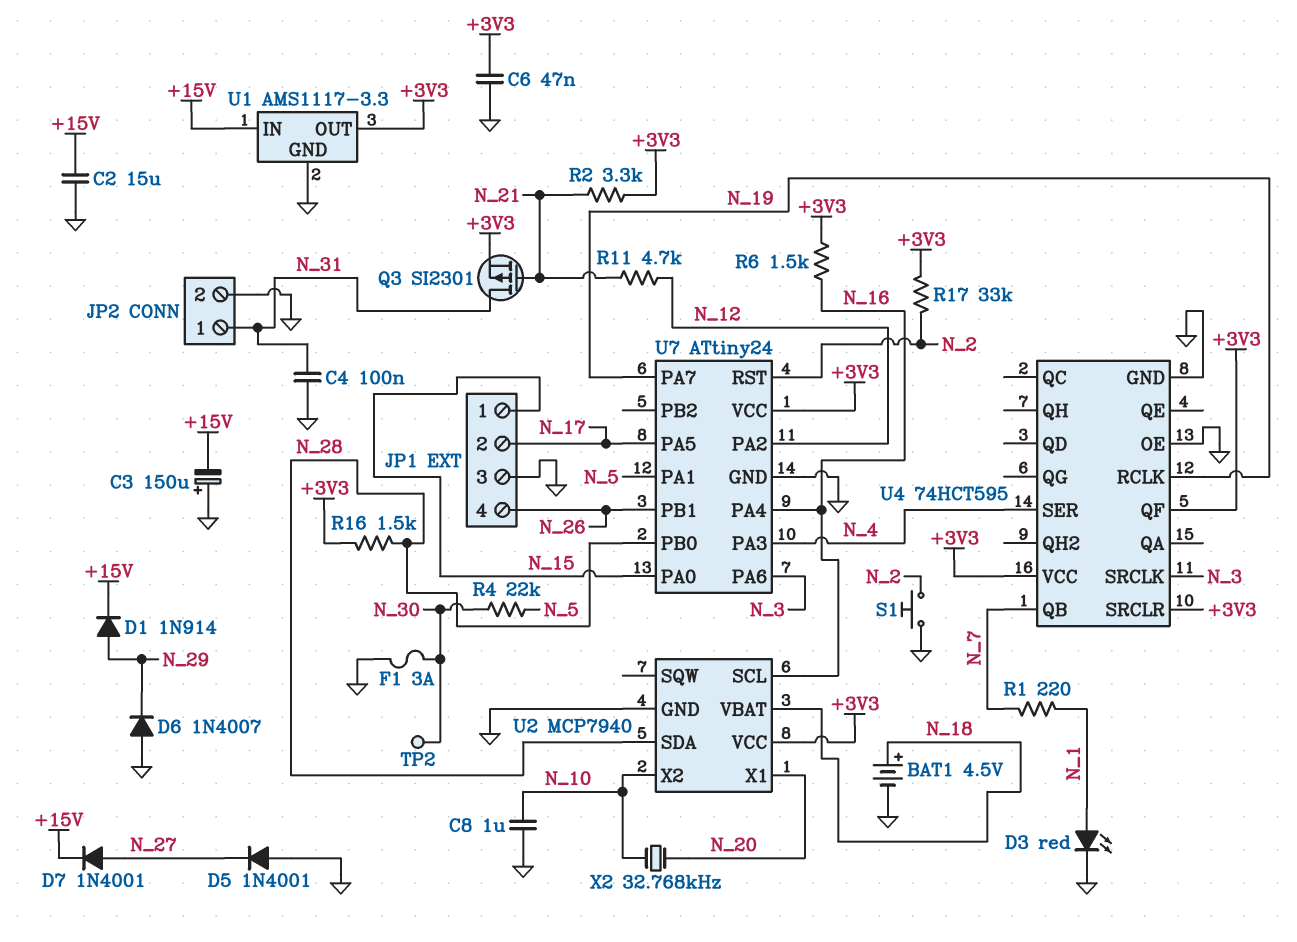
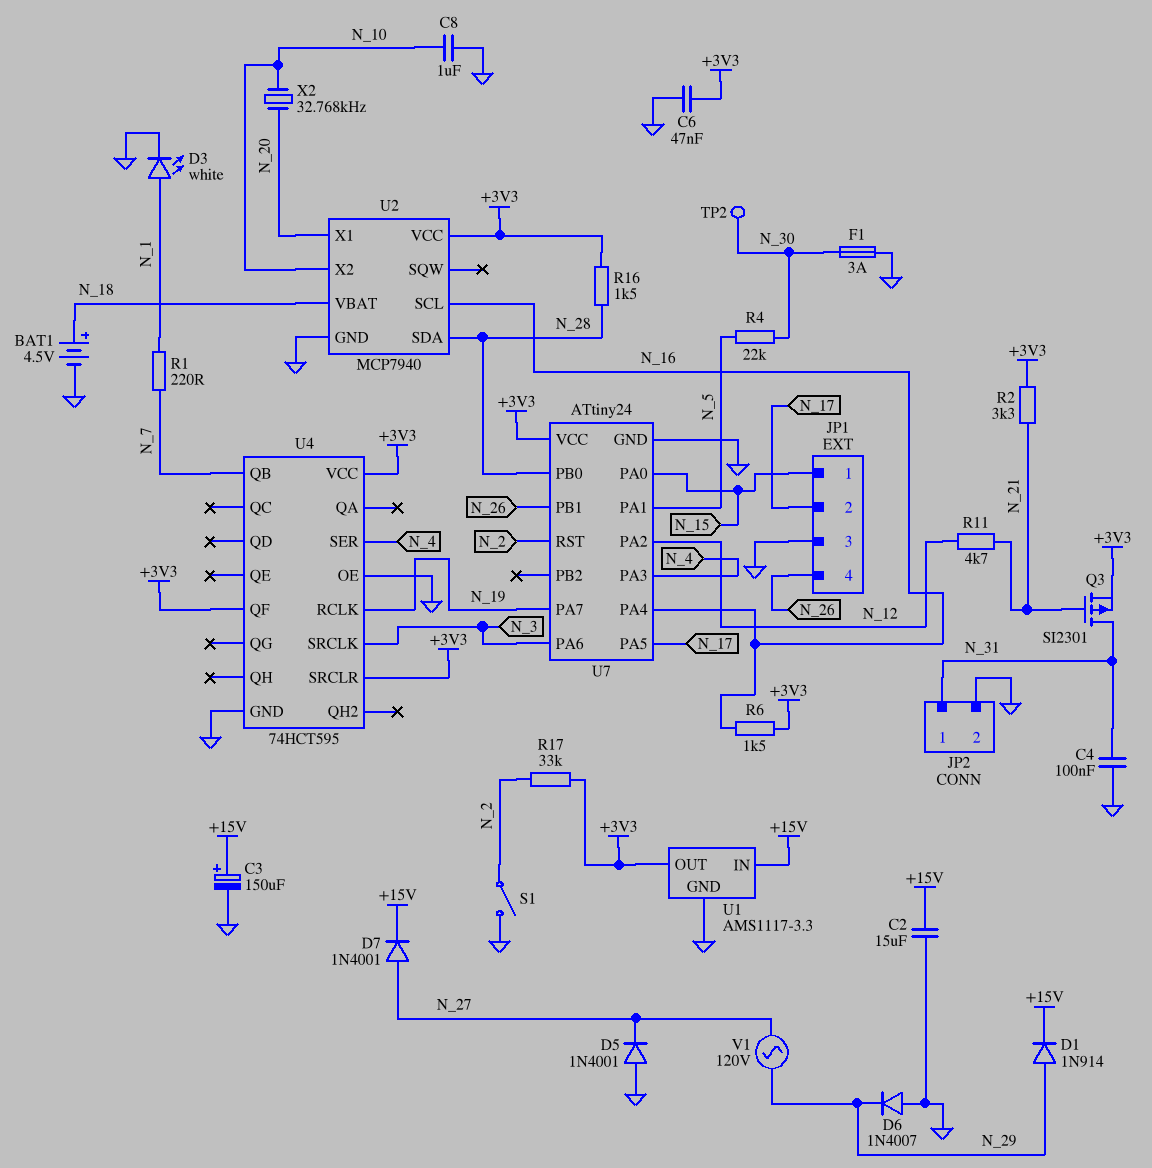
C3: 150uF (plus GND, minus +15V) -> 150uF (plus +15V, minus GND)
D3: LED red (A N_1, K GND) -> LED white (A N_1, K GND)
S1: button (GND, N_2) -> switch (GND, N_2)
V1: none -> AC 120V (N_27, N_29)

